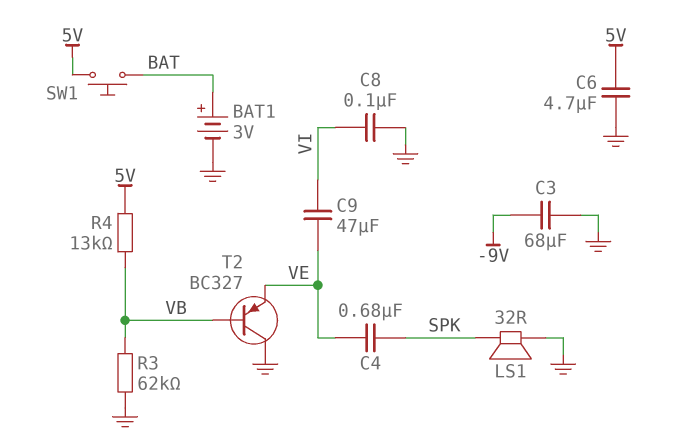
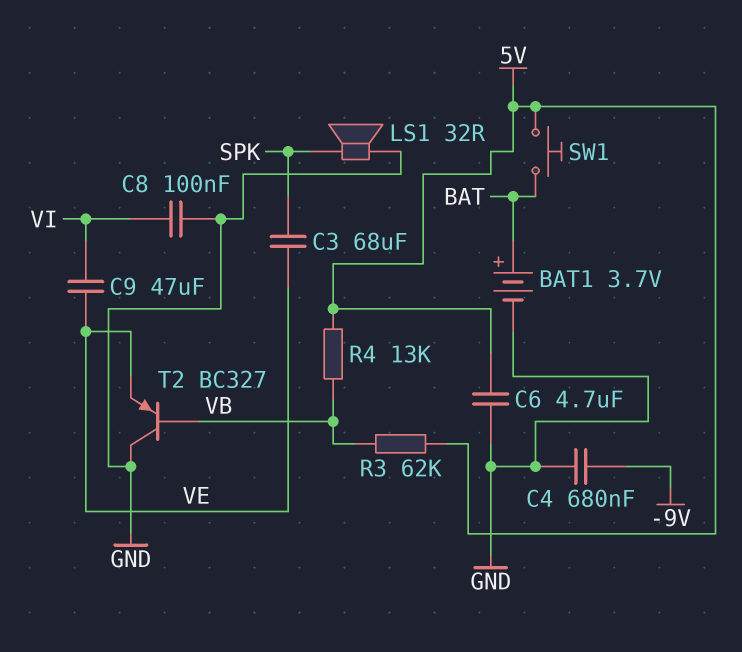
BAT1: 3V (plus BAT, minus GND) -> 3.7V (plus BAT, minus GND)
C3: 68uF (-9V, GND) -> 68uF (SPK, VE)
C4: 680nF (SPK, VE) -> 680nF (-9V, GND)
R3: 62k (GND, VB) -> 62k (5V, VB)

